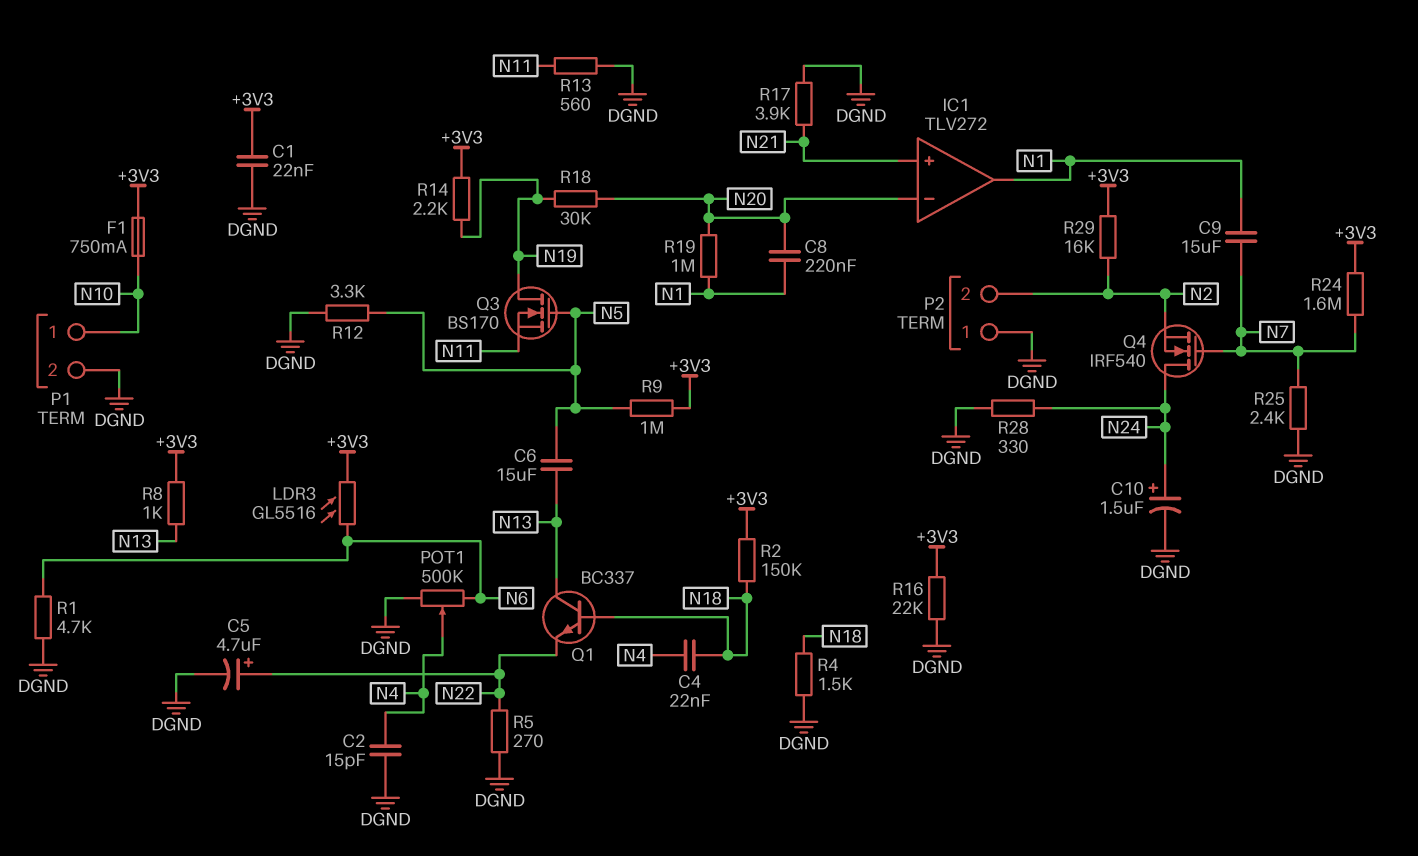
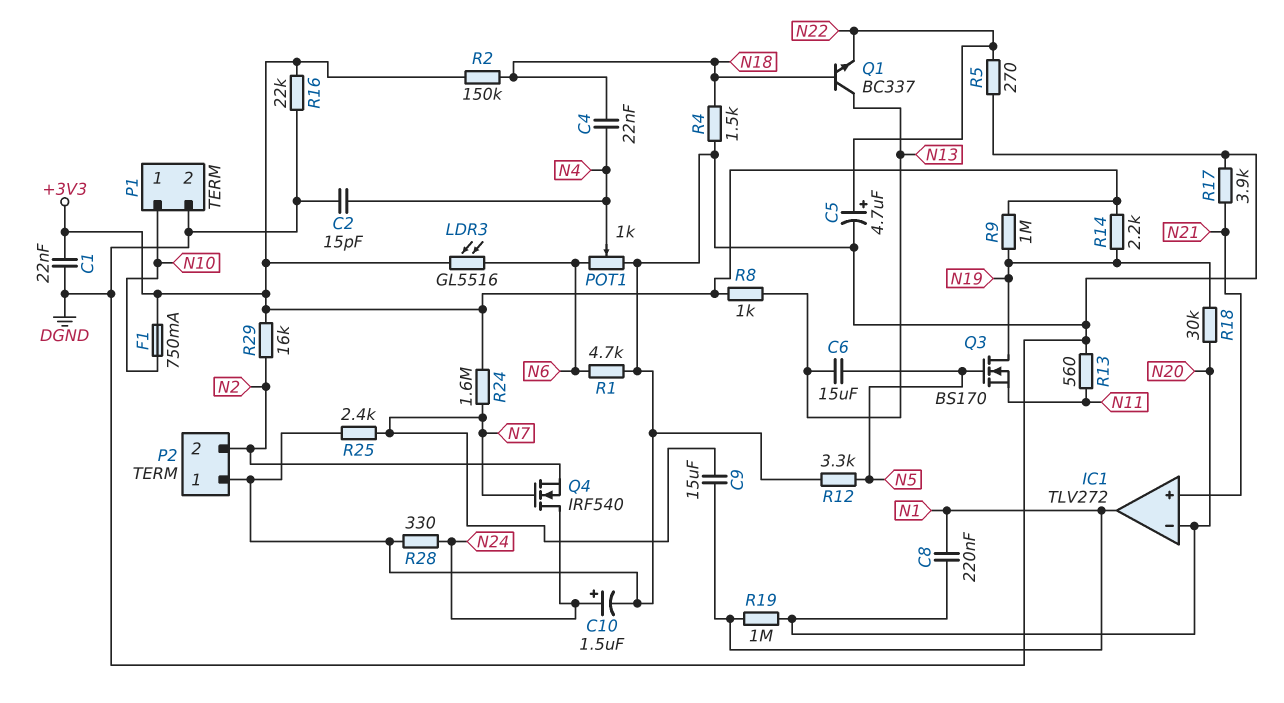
POT1: 500k (DGND, N6, wiper N4) -> 1k (DGND, N6, wiper N4)
R9: 1M (+3V3, N5) -> 1M (+3V3, N19)

